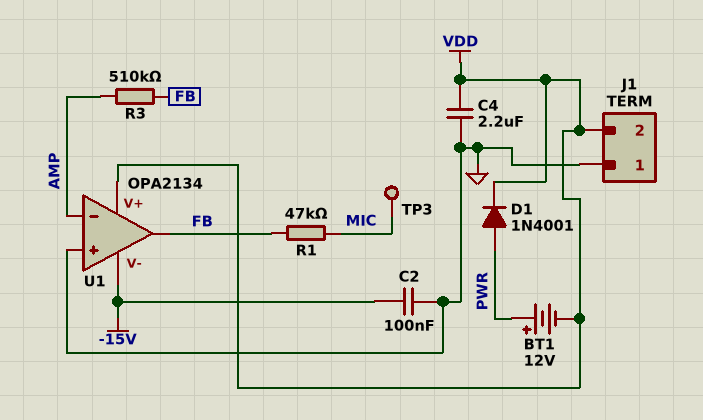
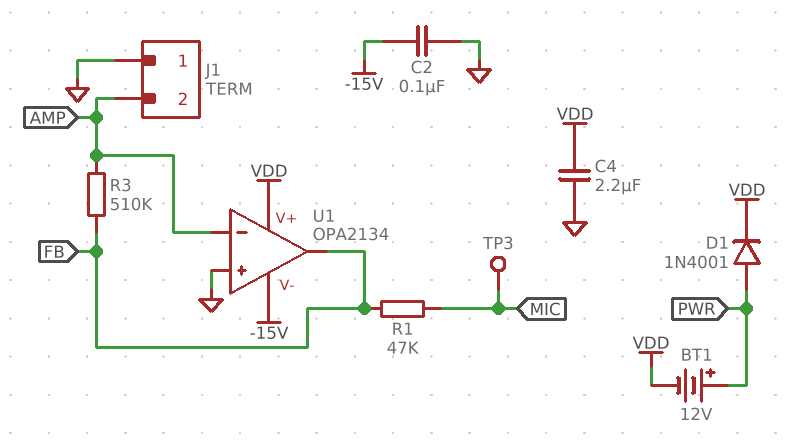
J1 pin 2: VDD -> AMP

